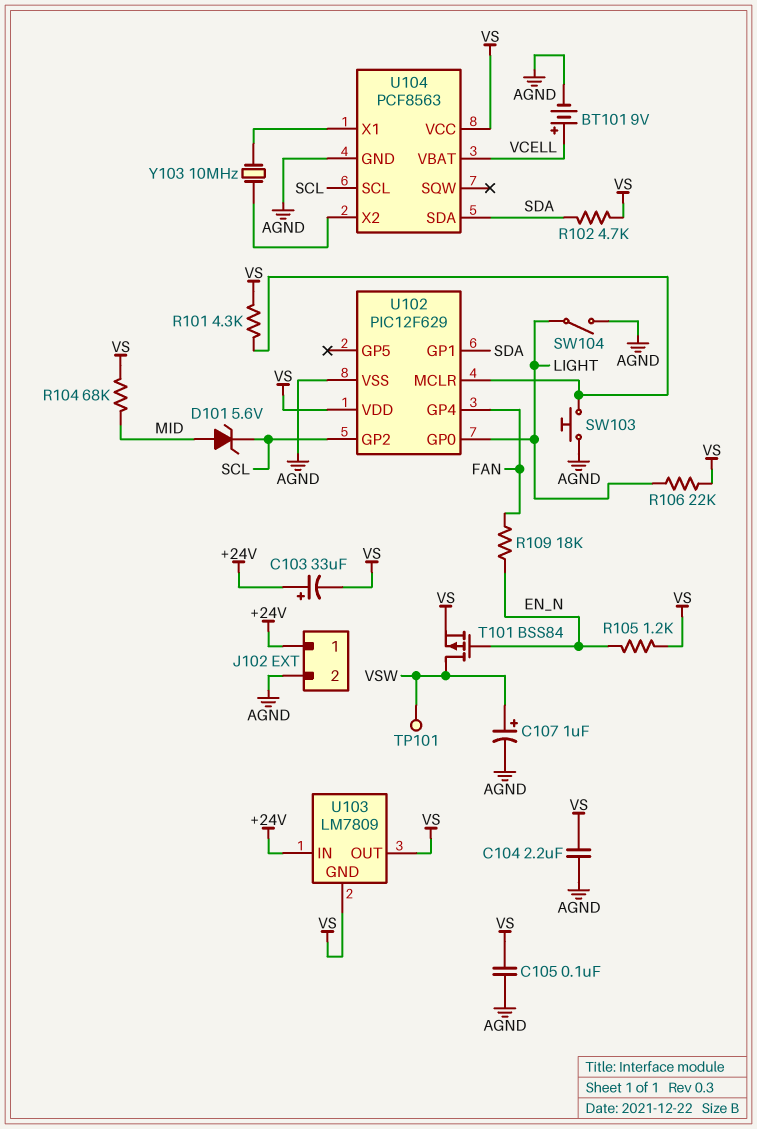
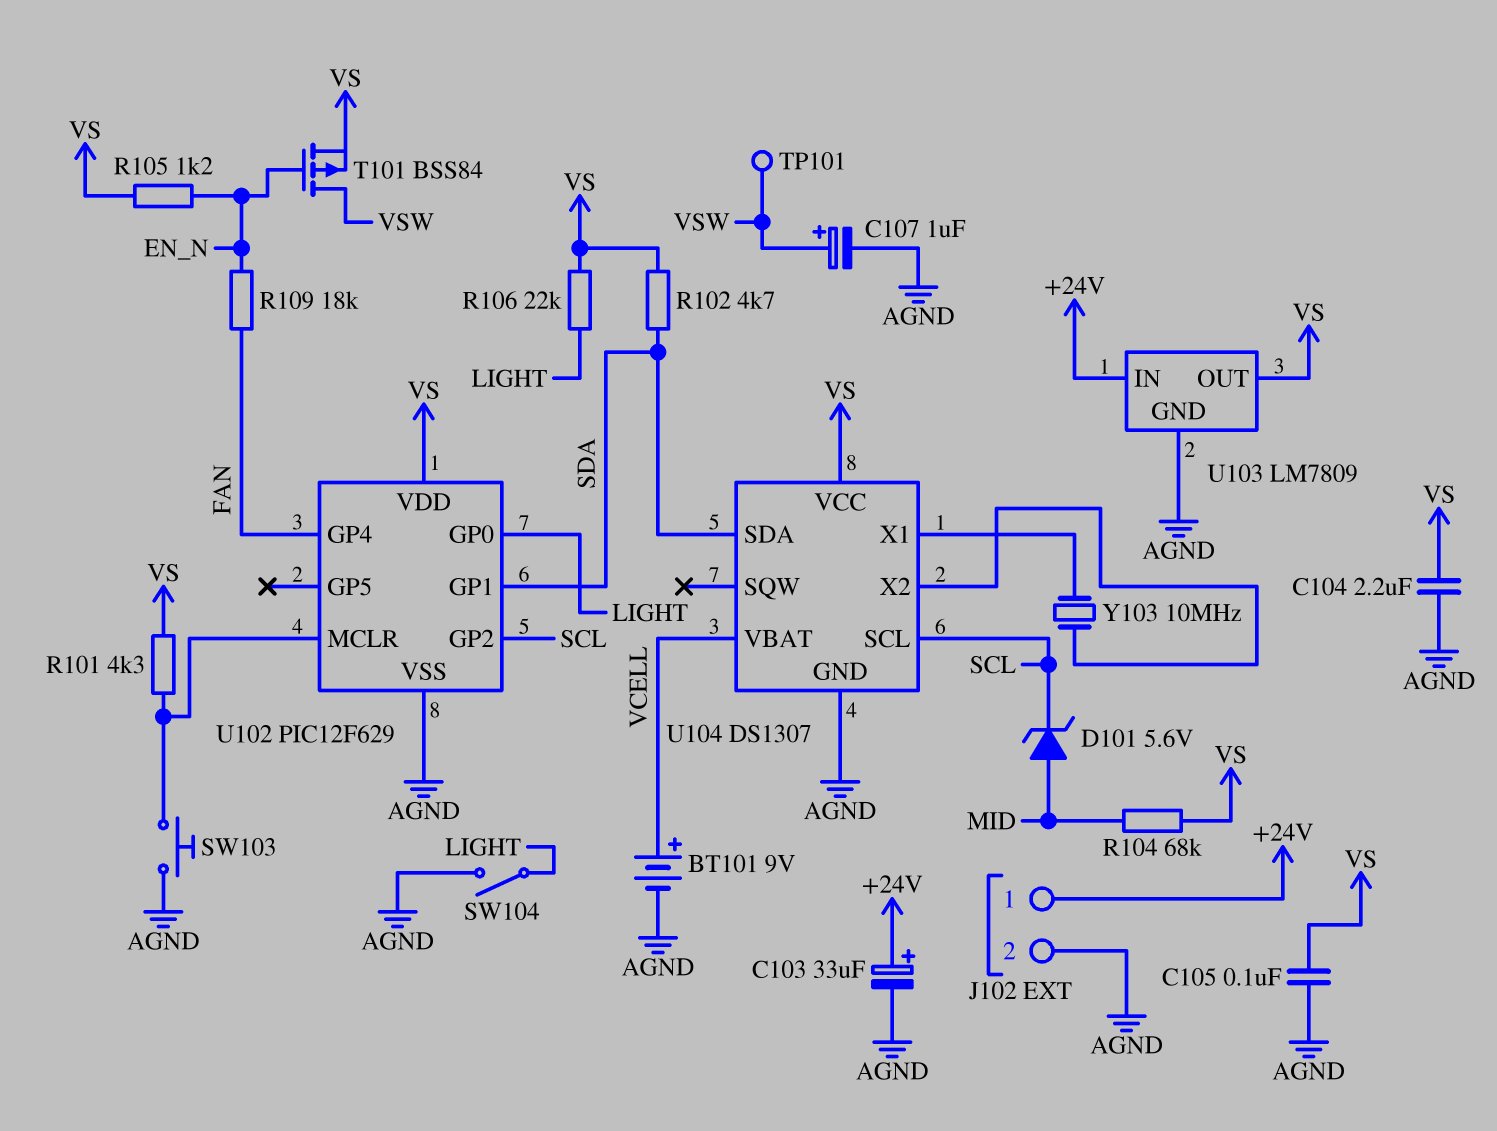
C103: 33uF (plus +24V, minus VS) -> 33uF (plus +24V, minus AGND)
U103 pin GND: VS -> AGND
U104: PCF8563 -> DS1307

